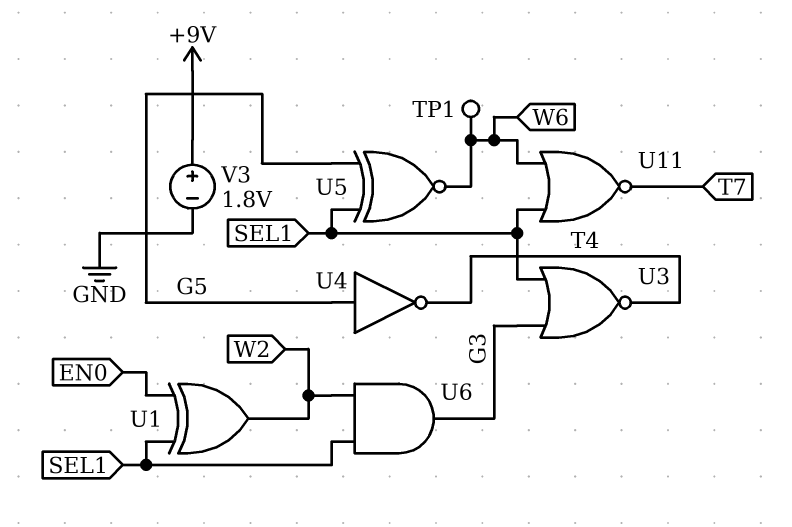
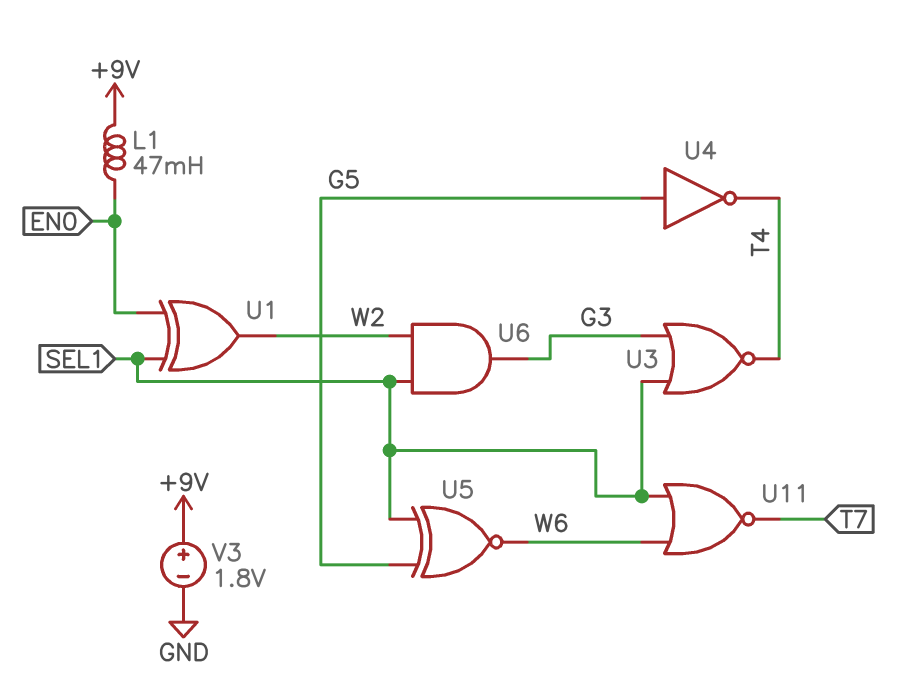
L1: none -> 47mH (+9V, EN0)
TP1: test point (W6) -> none

